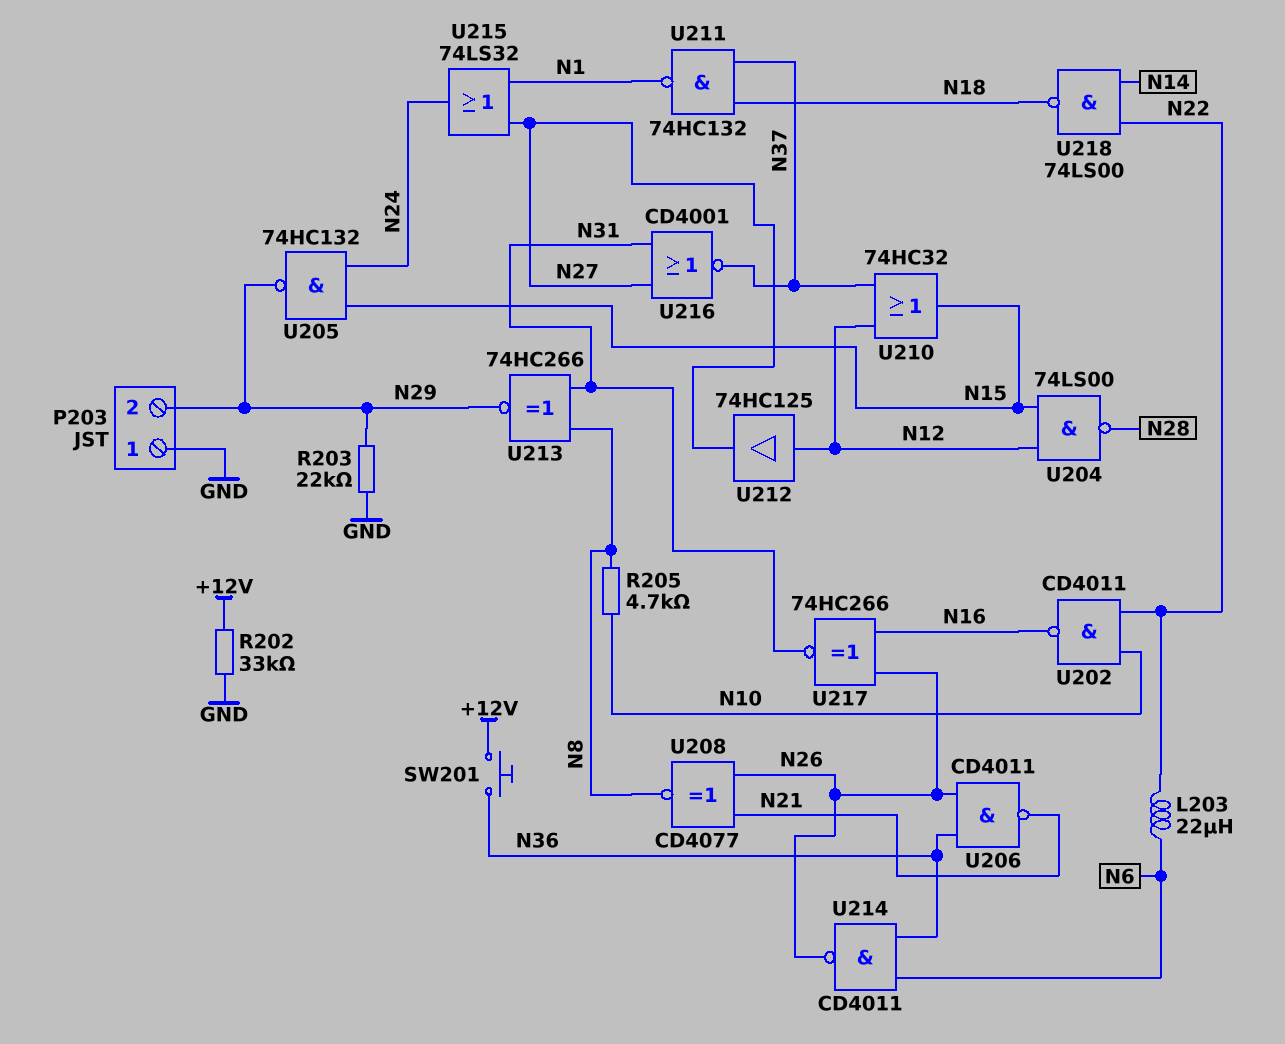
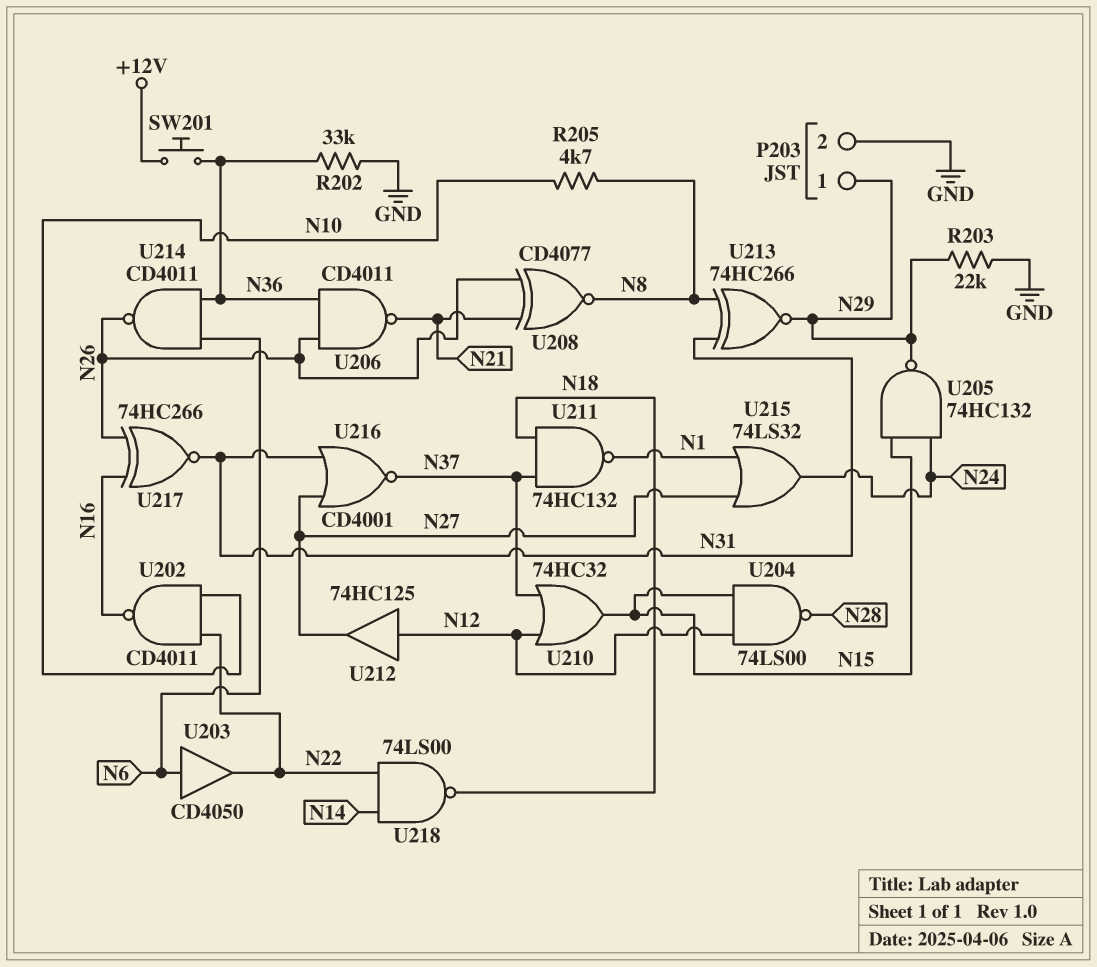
L203: 22uH (N6, N22) -> none
P203 pin 1: GND -> N29
P203 pin 2: N29 -> GND
R202: 33k (+12V, GND) -> 33k (GND, N36)
U203: none -> buffer CD4050 (in N6, out N22)

